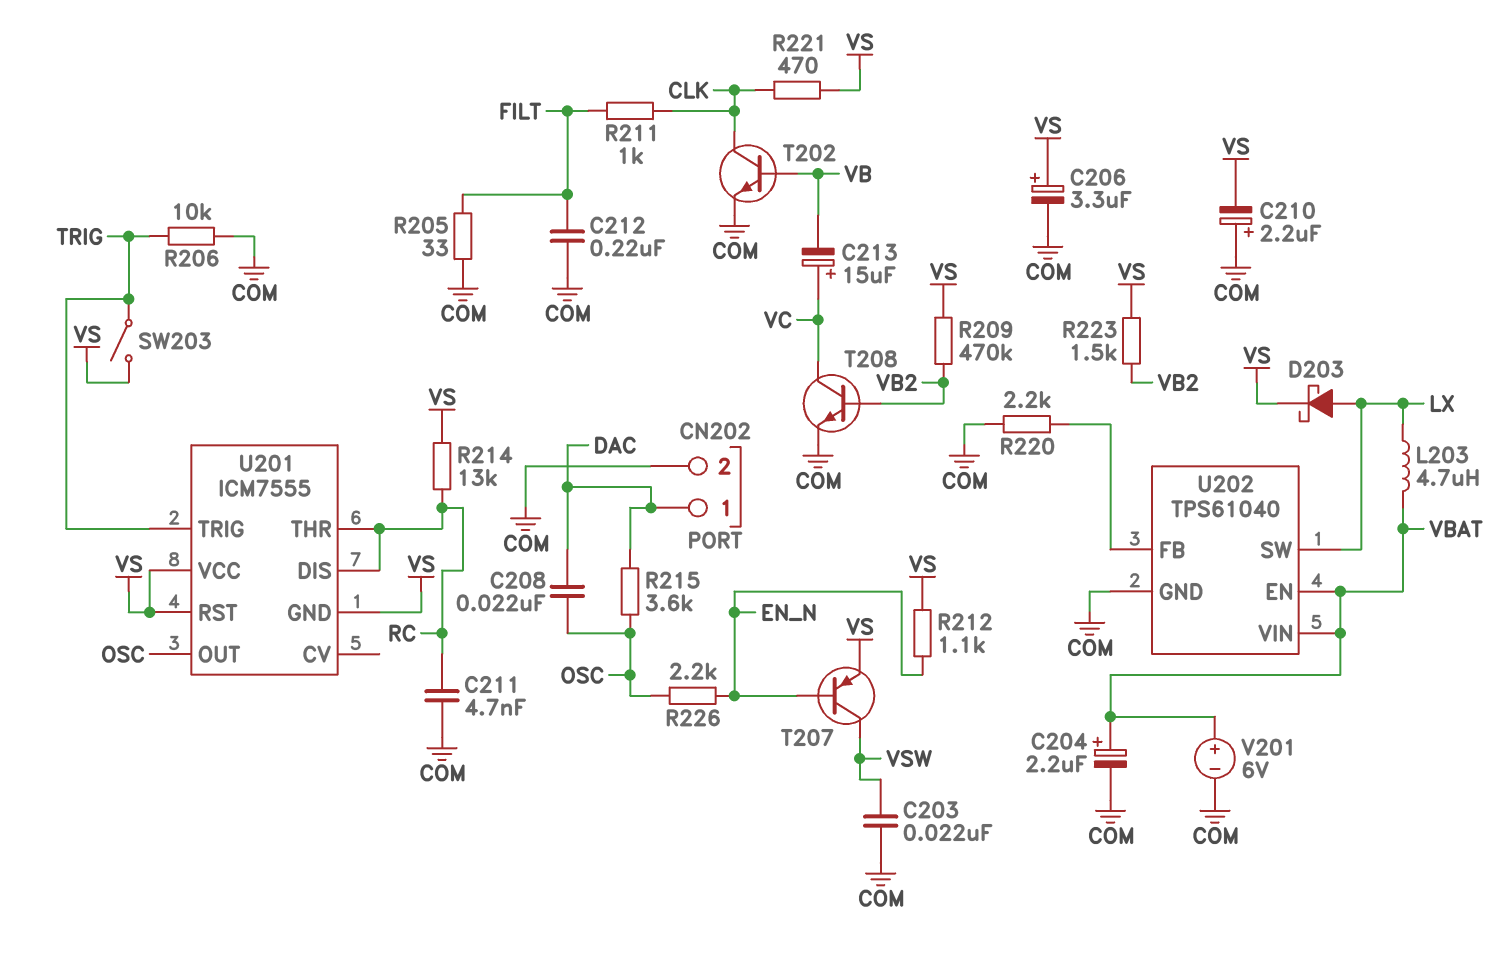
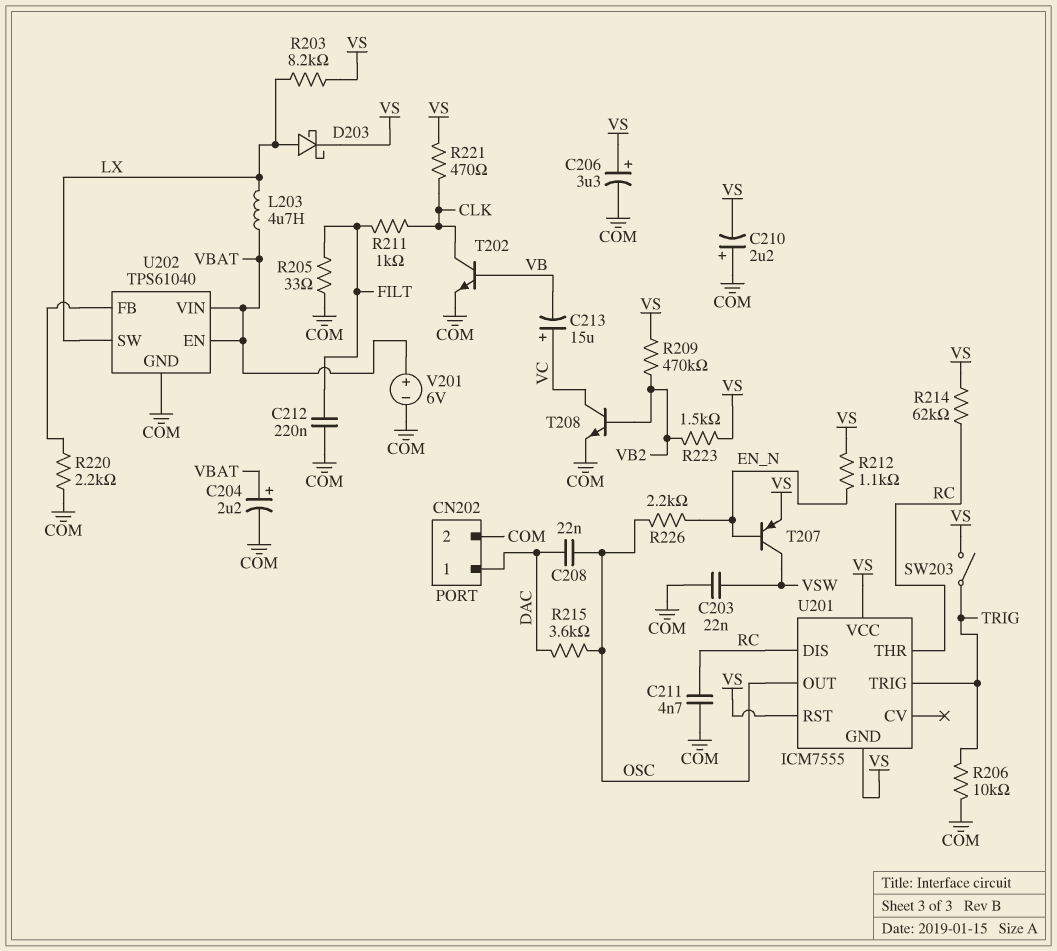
R203: none -> 8.2k (LX, VS)
R214: 13k (RC, VS) -> 62k (RC, VS)

